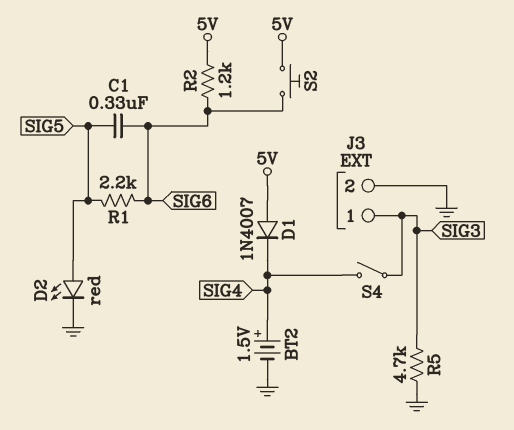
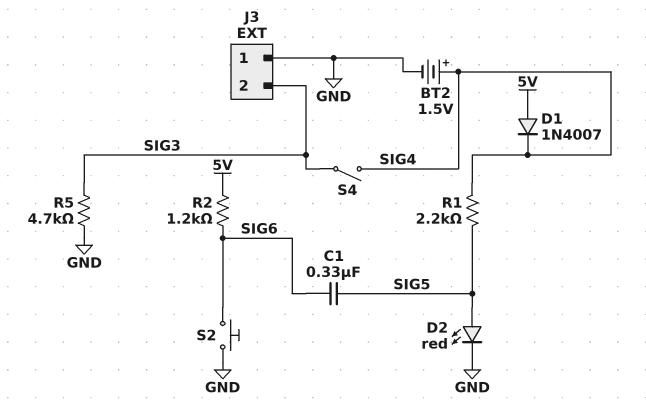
J3 pin 1: SIG3 -> GND
J3 pin 2: GND -> SIG3
R1: 2.2k (SIG5, SIG6) -> 2.2k (SIG4, SIG5)
S2: button (5V, SIG6) -> button (GND, SIG6)

